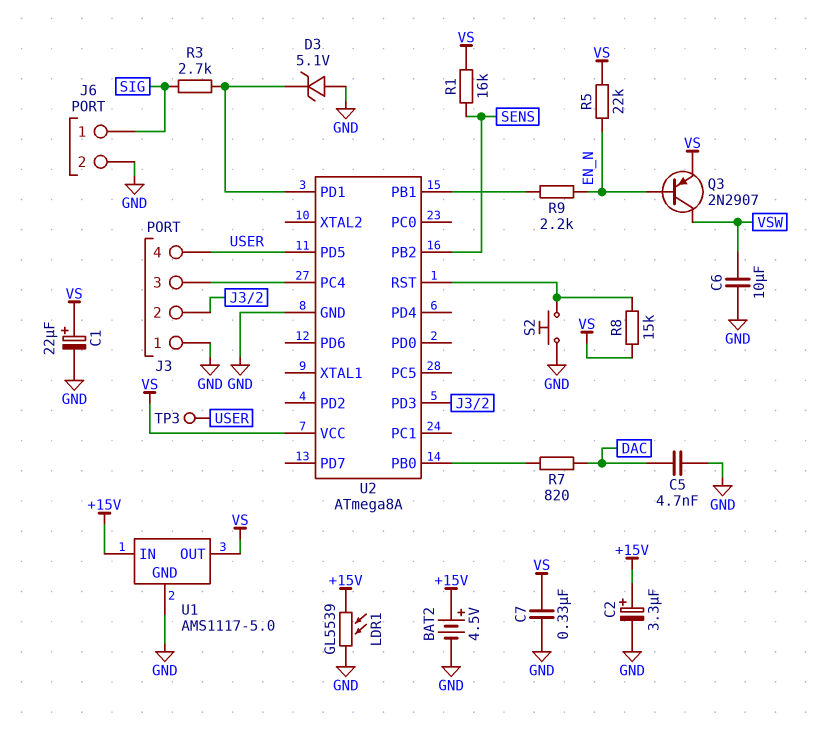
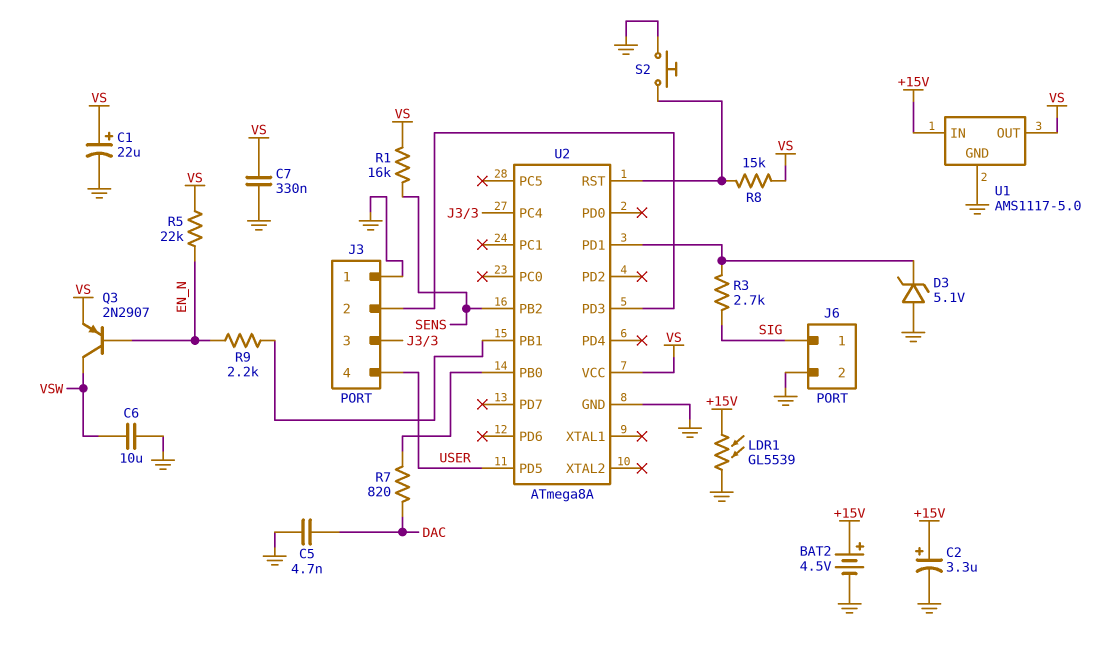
TP3: test point (USER) -> none

